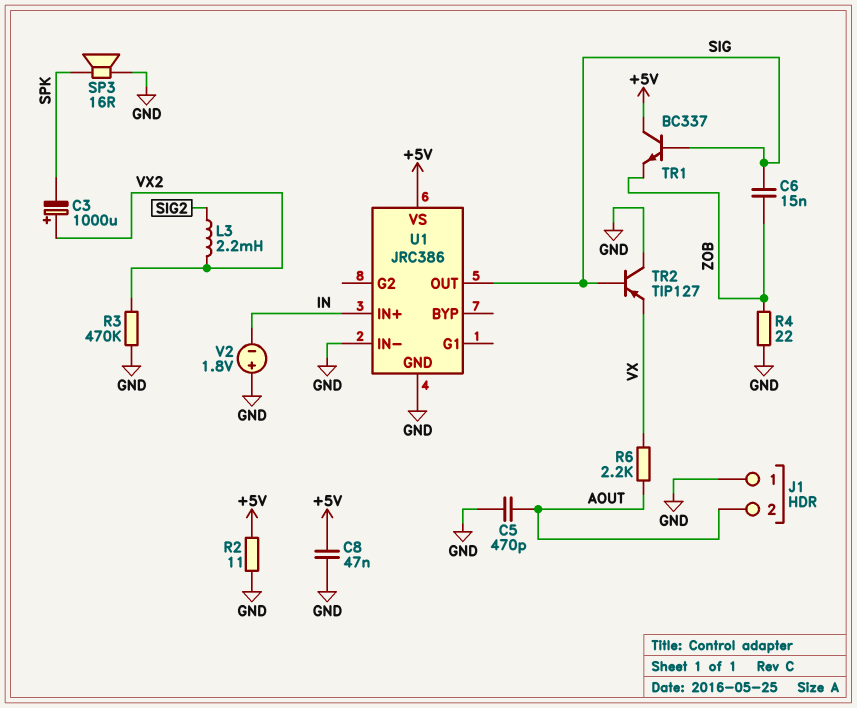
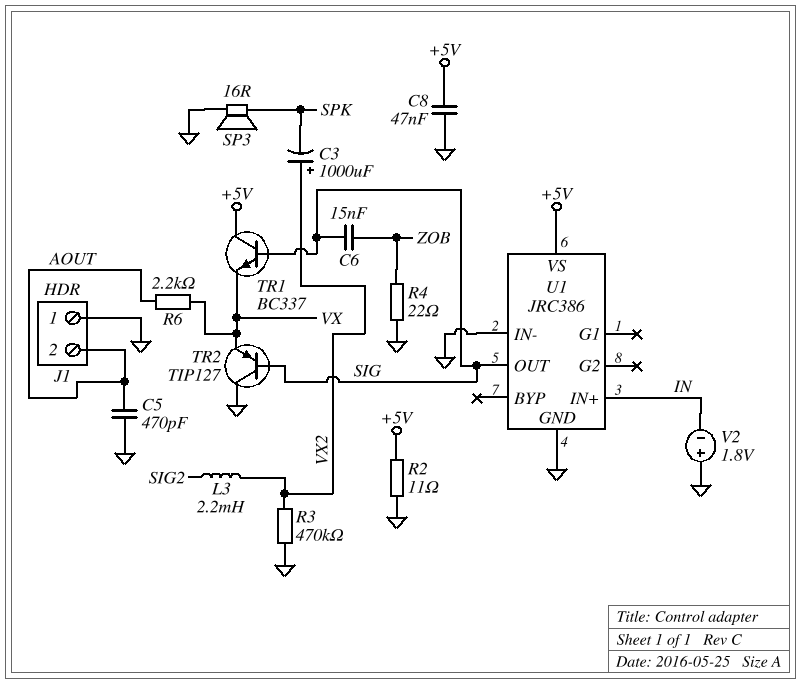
TR1: NPN BC337 (B SIG, C +5V, E ZOB) -> NPN BC337 (B SIG, C +5V, E VX)

